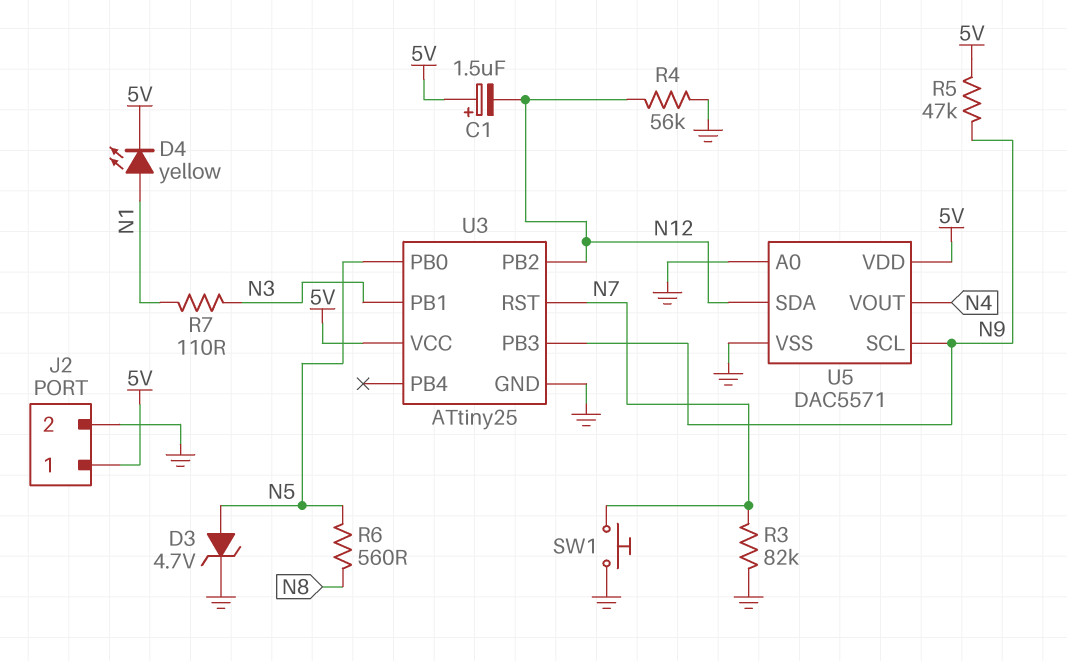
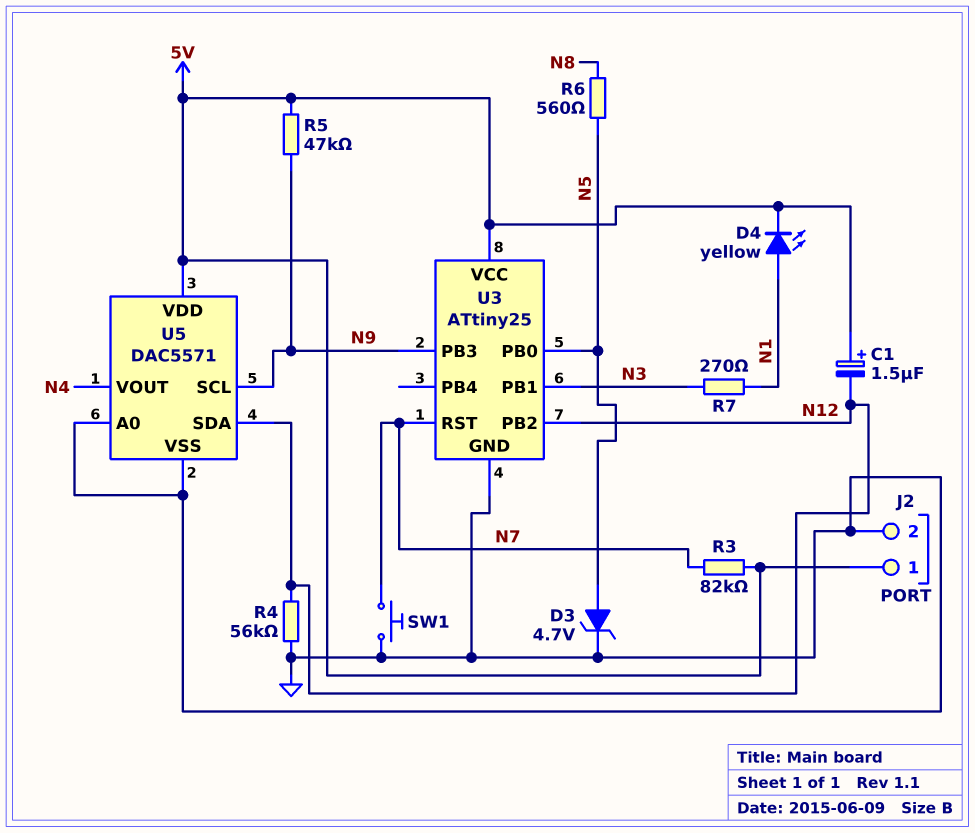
R3: 82k (GND, N7) -> 82k (5V, N7)
R7: 110 (N1, N3) -> 270 (N1, N3)

